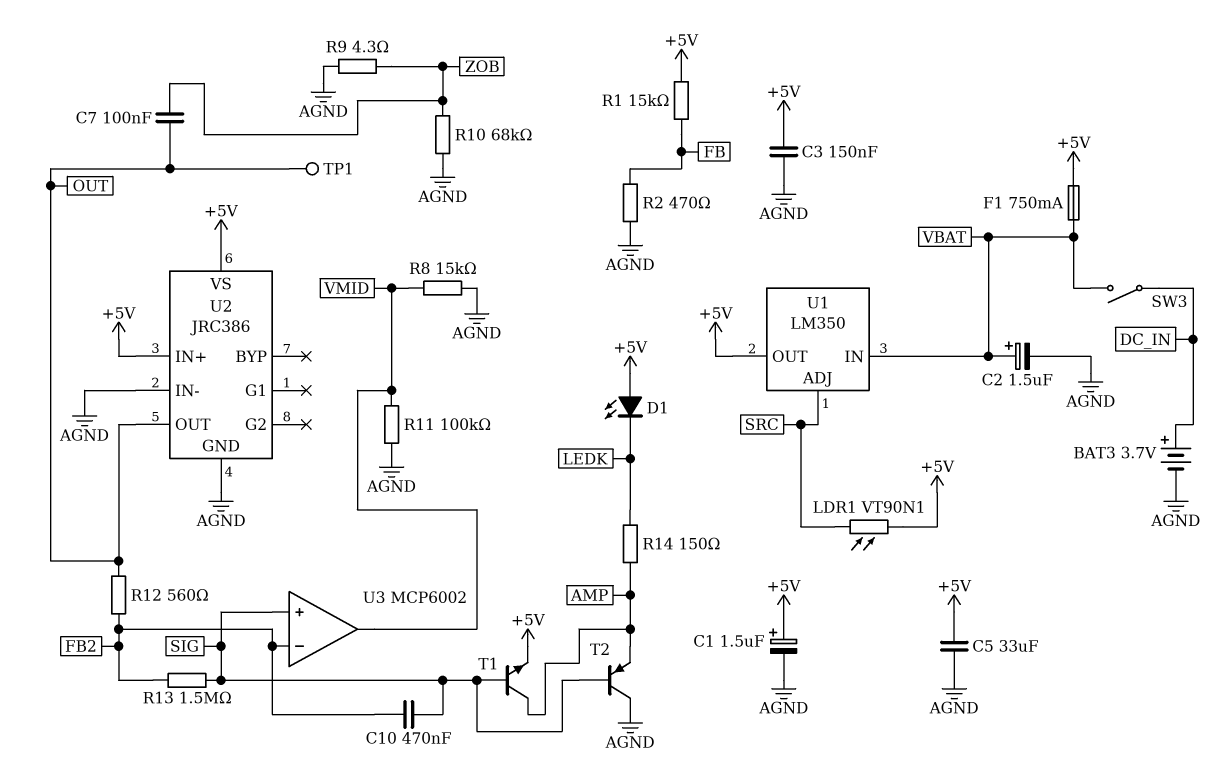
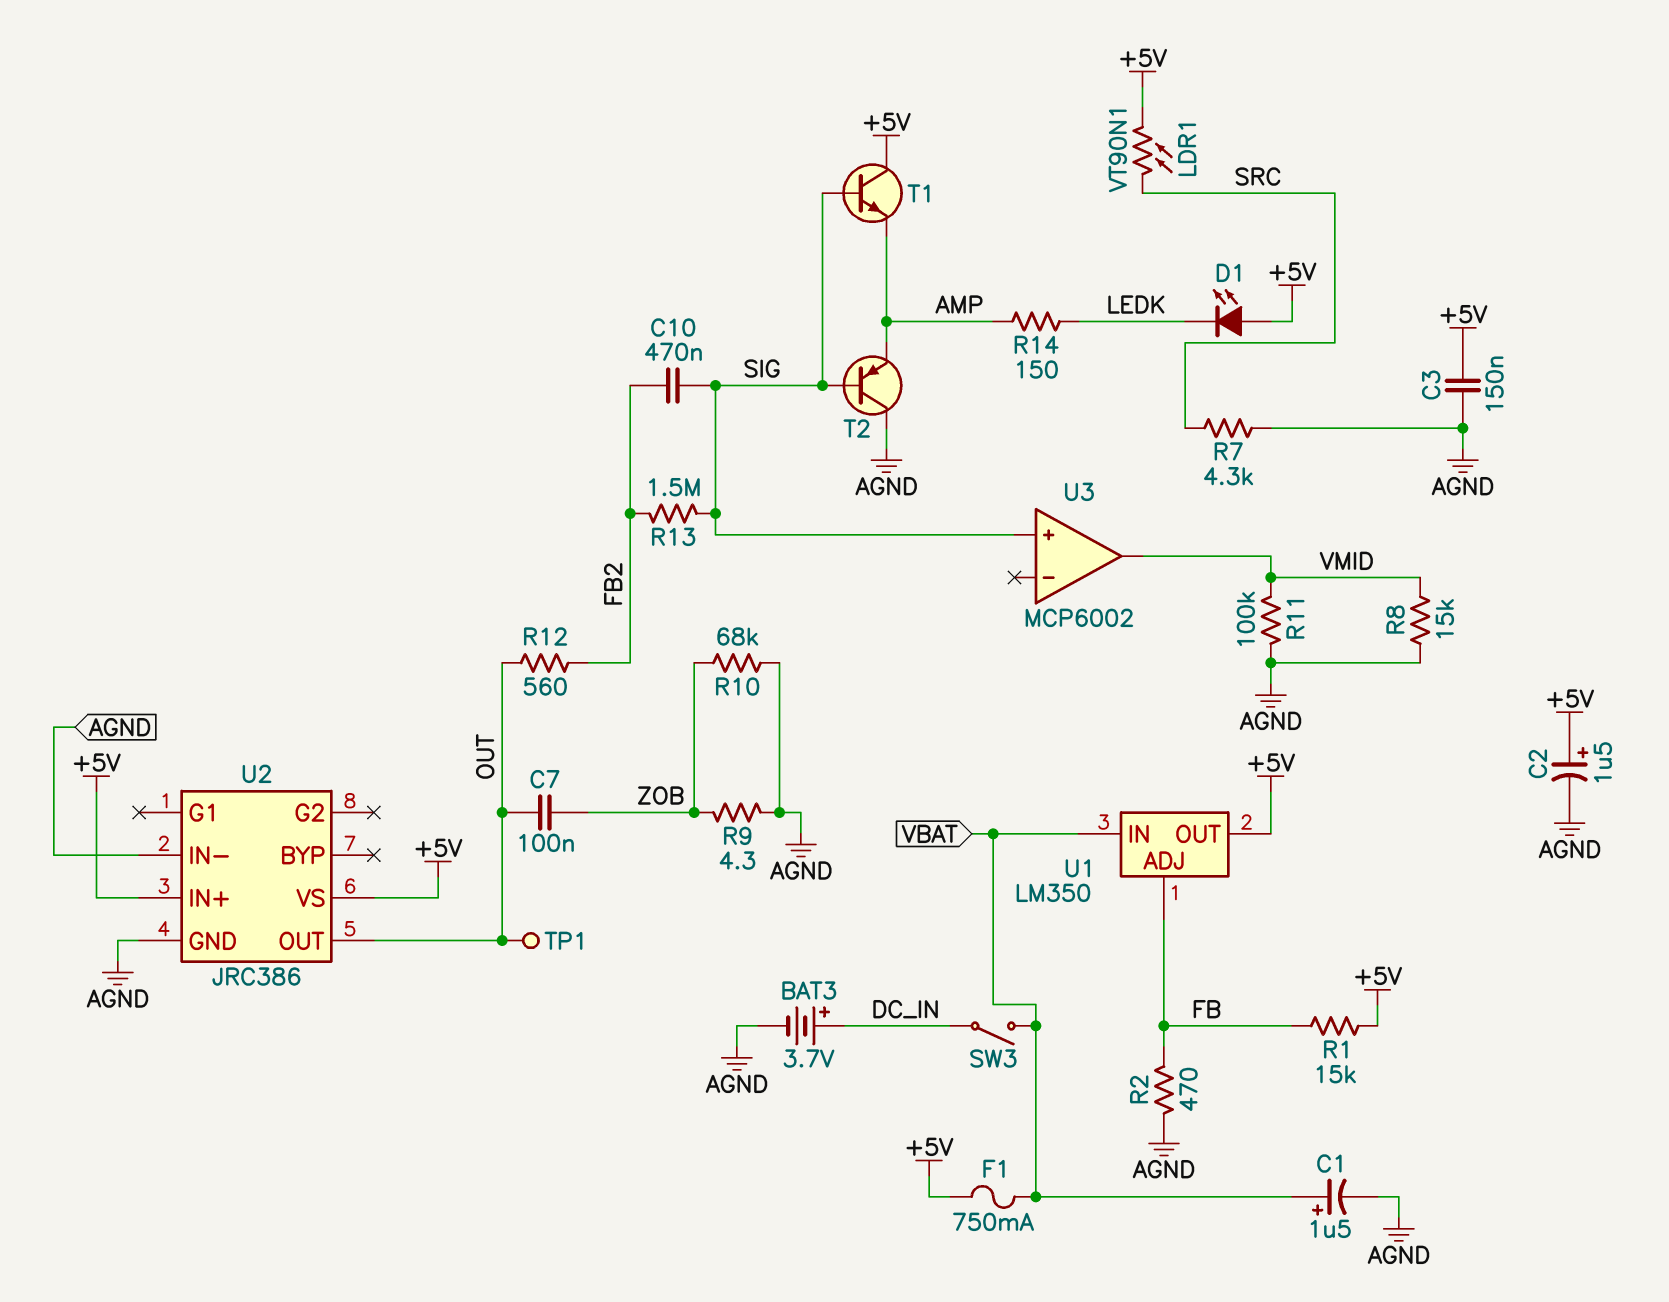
C1: 1.5uF (plus +5V, minus AGND) -> 1.5uF (plus VBAT, minus AGND)
C2: 1.5uF (plus VBAT, minus AGND) -> 1.5uF (plus +5V, minus AGND)
C5: 33uF (+5V, AGND) -> none
R7: none -> 4.3k (AGND, SRC)
T1: NPN (B SIG, C AMP, E +5V) -> NPN (B SIG, C +5V, E AMP)
U1 pin ADJ: SRC -> FB
U3 pin in-: FB2 -> none

